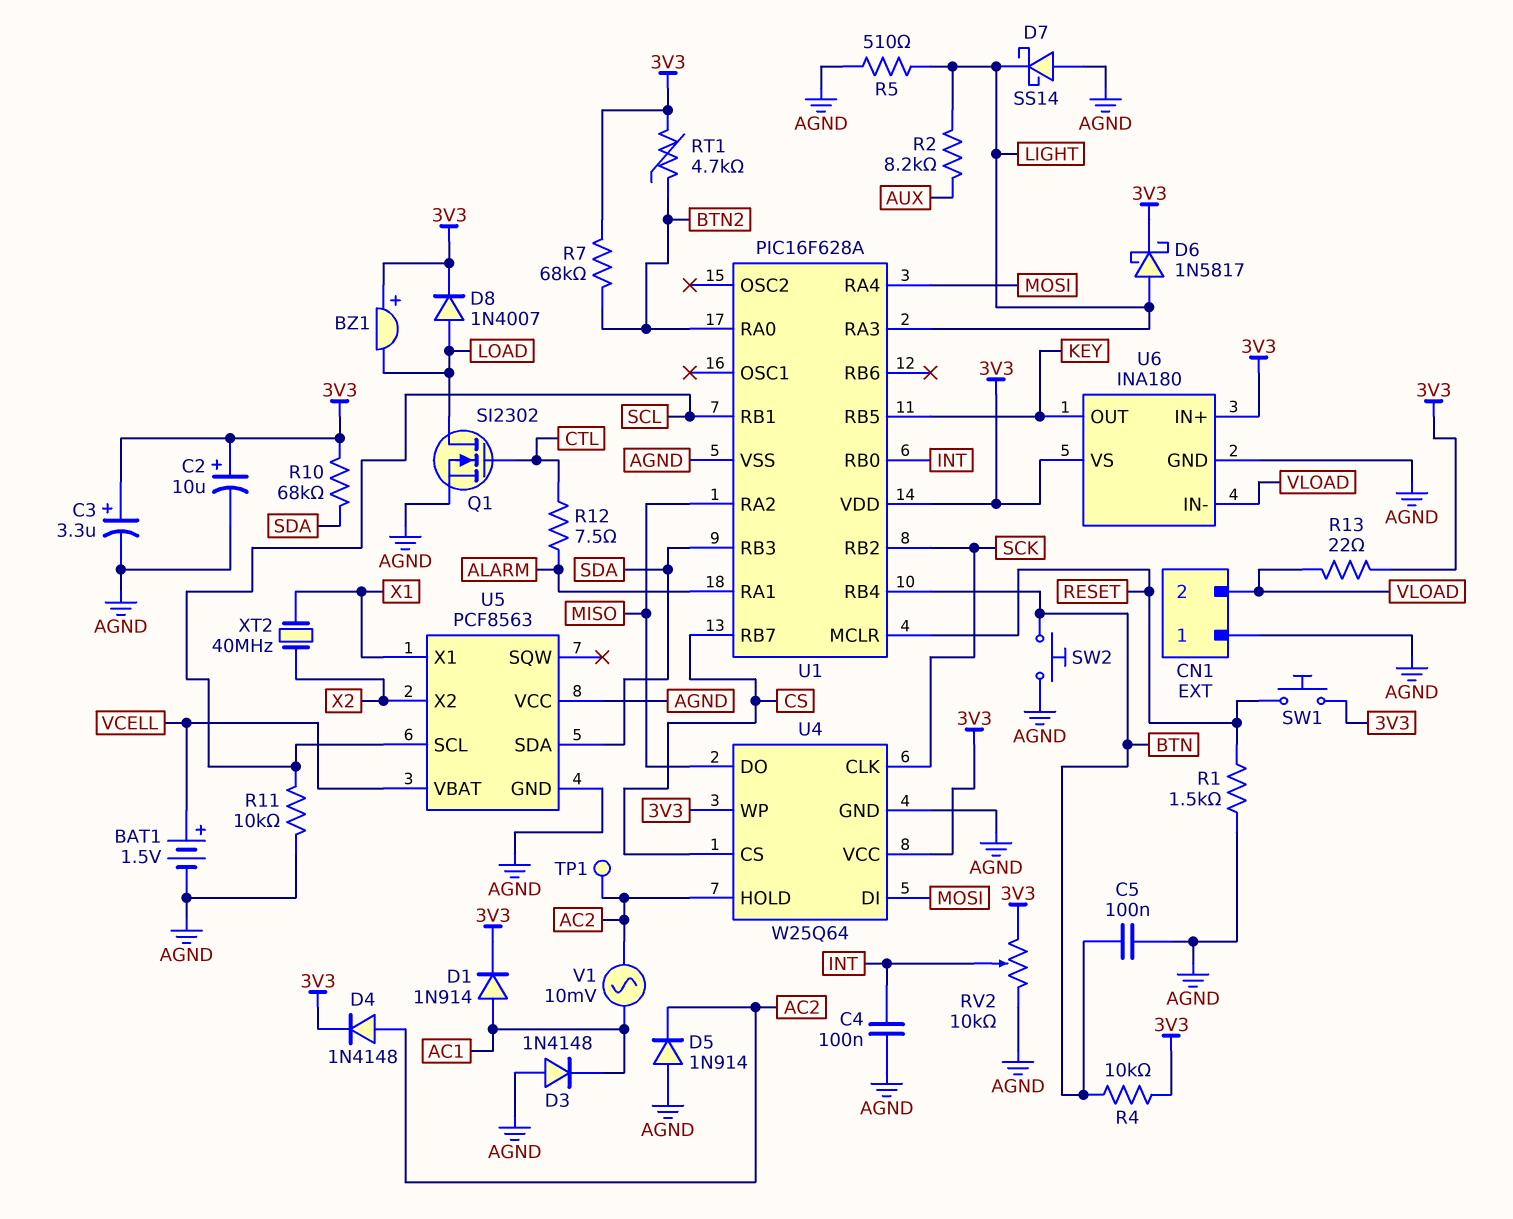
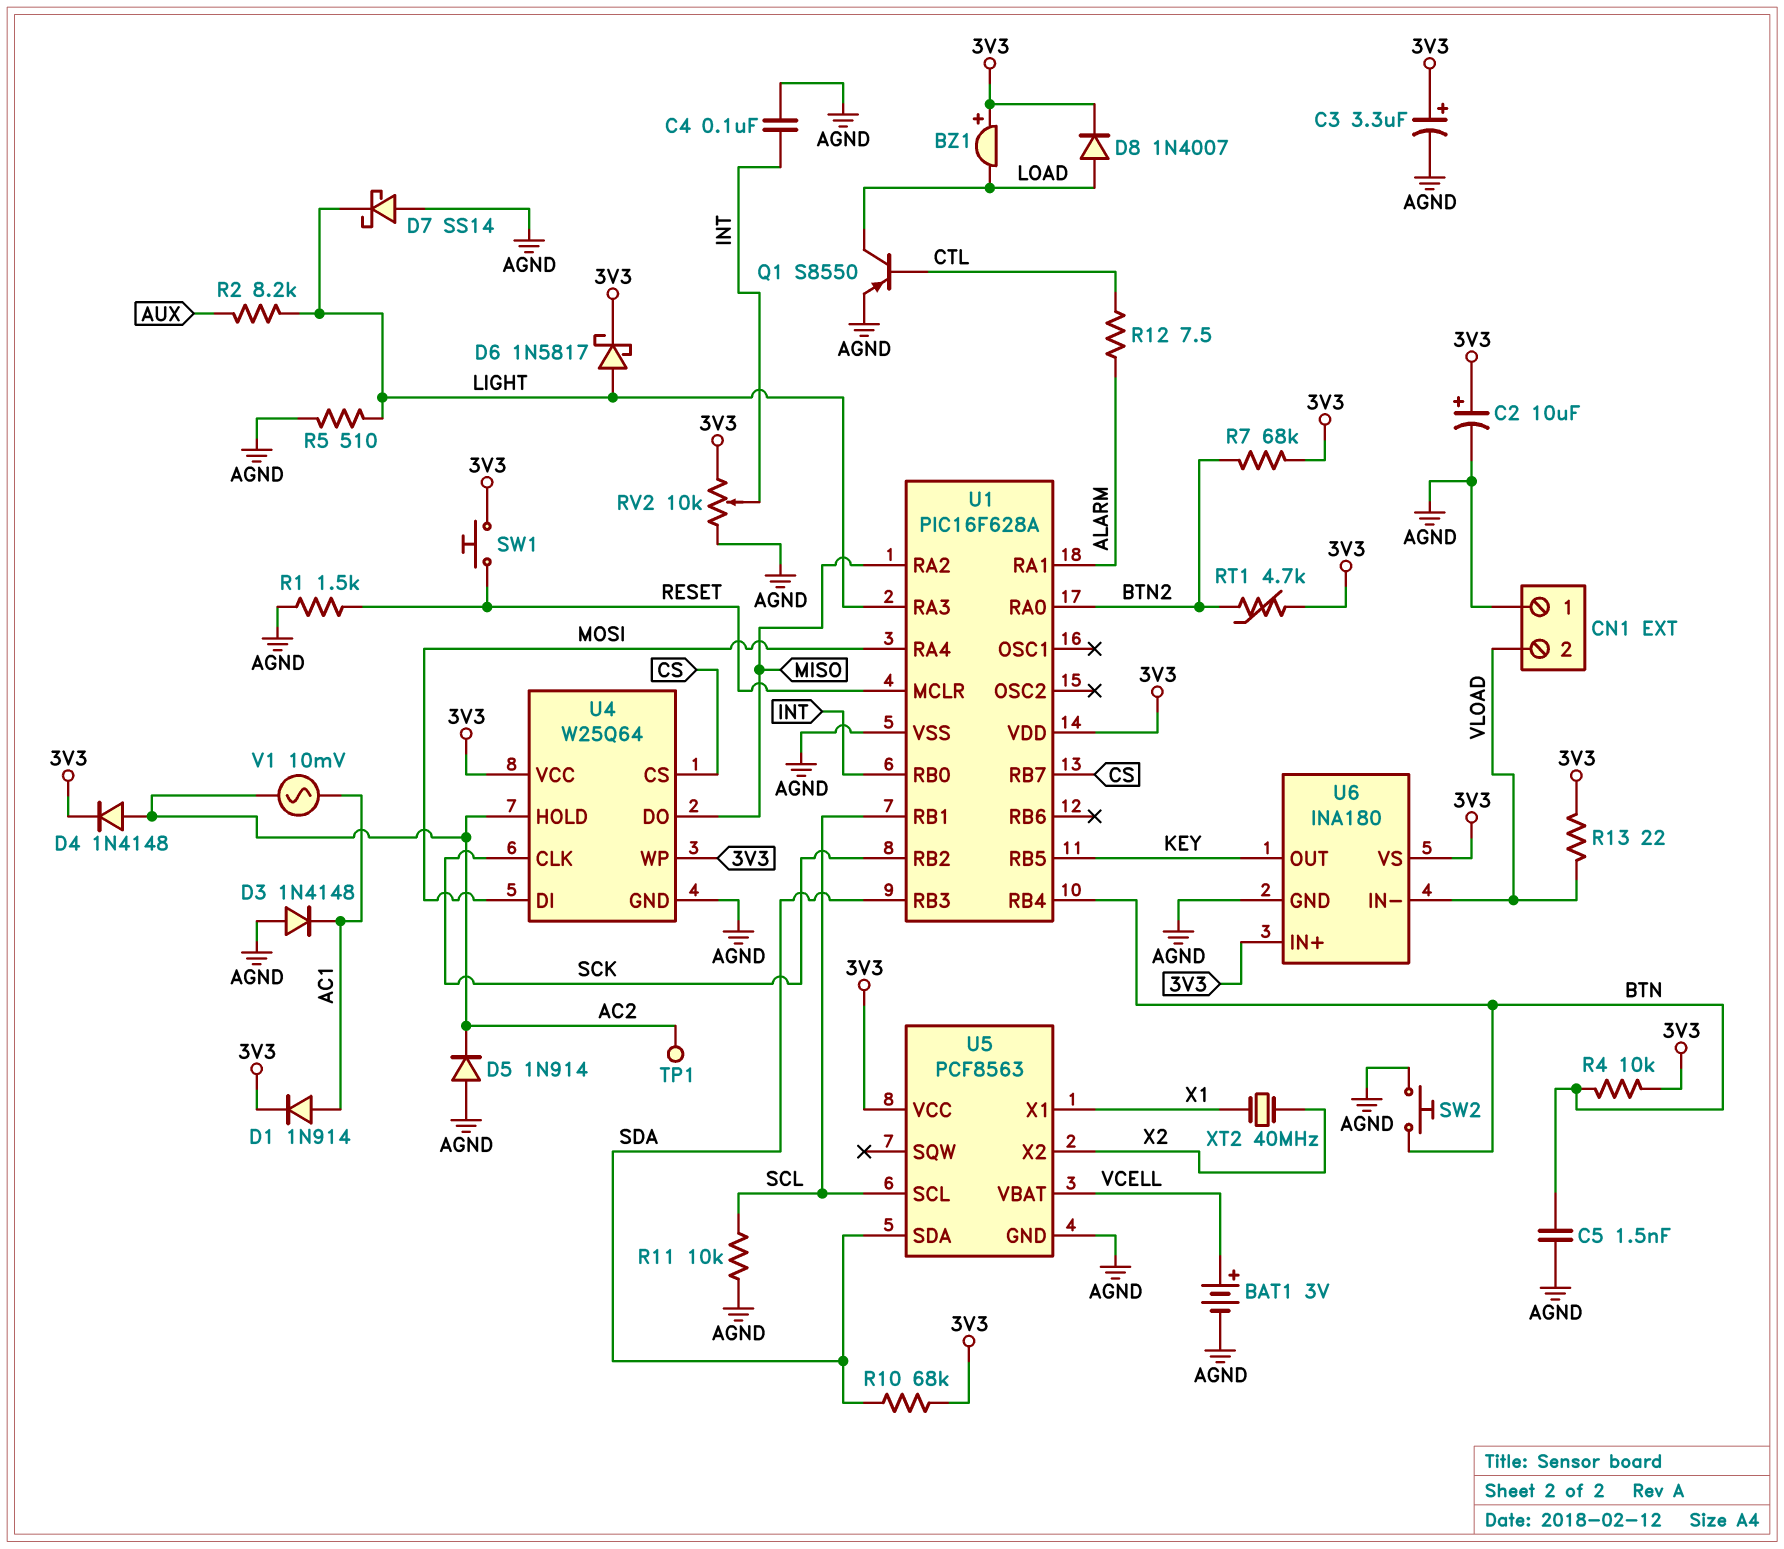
BAT1: 1.5V (plus VCELL, minus AGND) -> 3V (plus VCELL, minus AGND)
C5: 100nF (AGND, BTN) -> 1.5nF (AGND, BTN)
Q1: NMOS SI2302 (G CTL, D LOAD, S AGND) -> PNP S8550 (B CTL, C LOAD, E AGND)
U5 pin VCC: AGND -> 3V3

